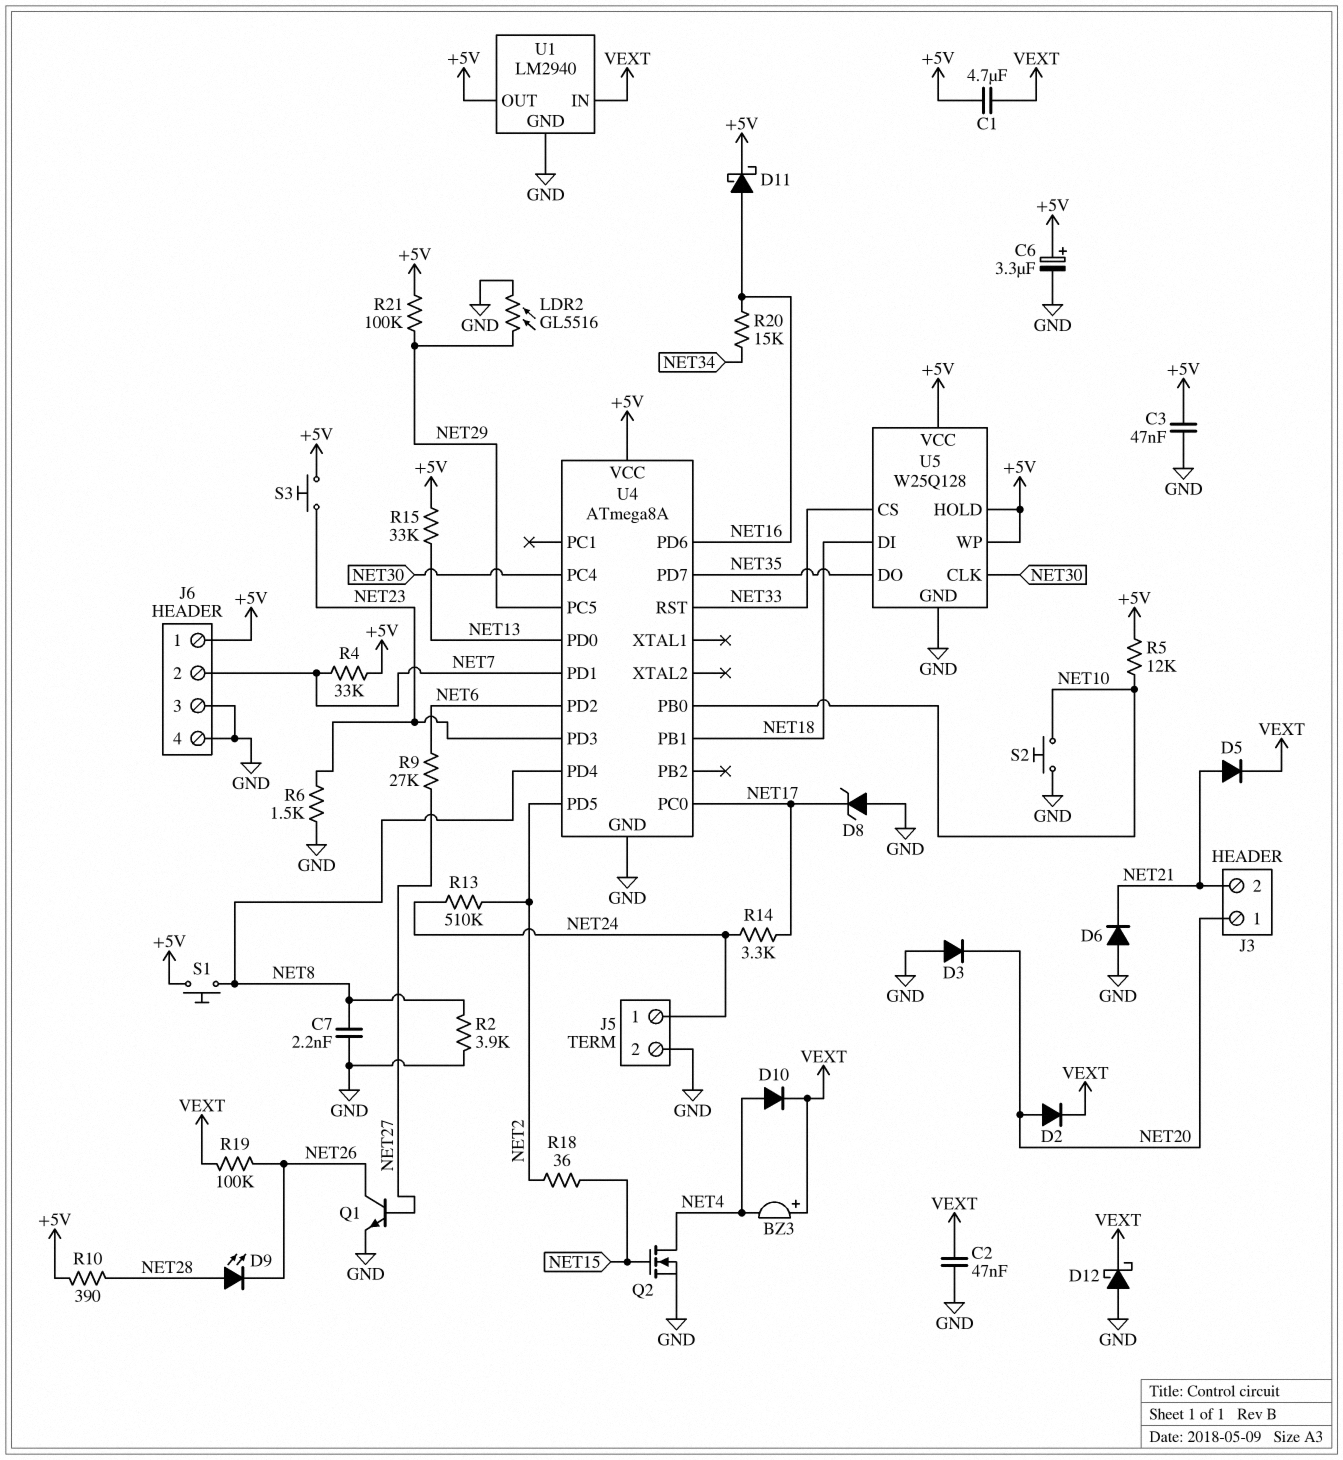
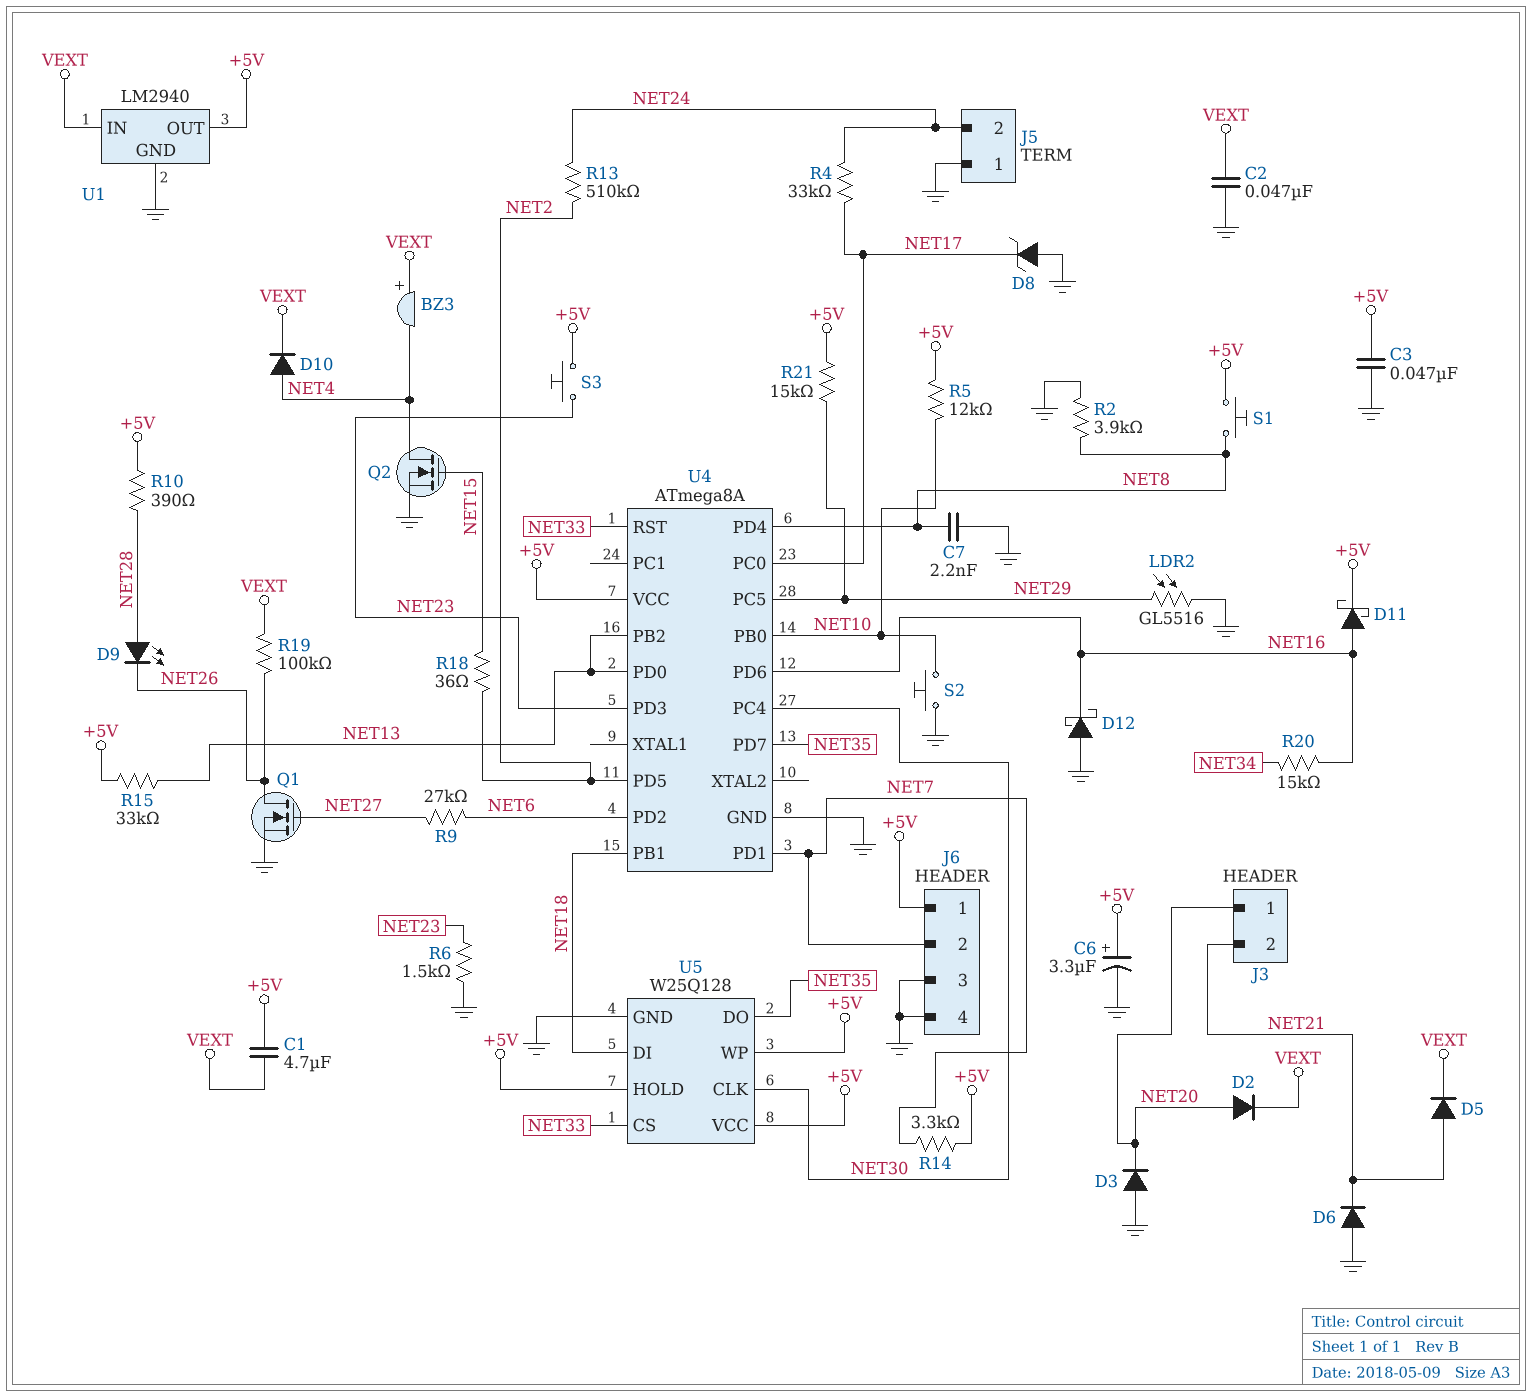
D12: schottky (A GND, K VEXT) -> schottky (A GND, K NET16)
J5 pin 1: NET24 -> GND
J5 pin 2: GND -> NET24
Q1: NPN (B NET27, C NET26, E GND) -> NMOS (G NET27, D NET26, S GND)
R4: 33k (+5V, NET7) -> 33k (NET17, NET24)
R14: 3.3k (NET17, NET24) -> 3.3k (+5V, NET7)
R21: 100k (+5V, NET29) -> 15k (+5V, NET29)
U4 pin PB2: none -> NET13

